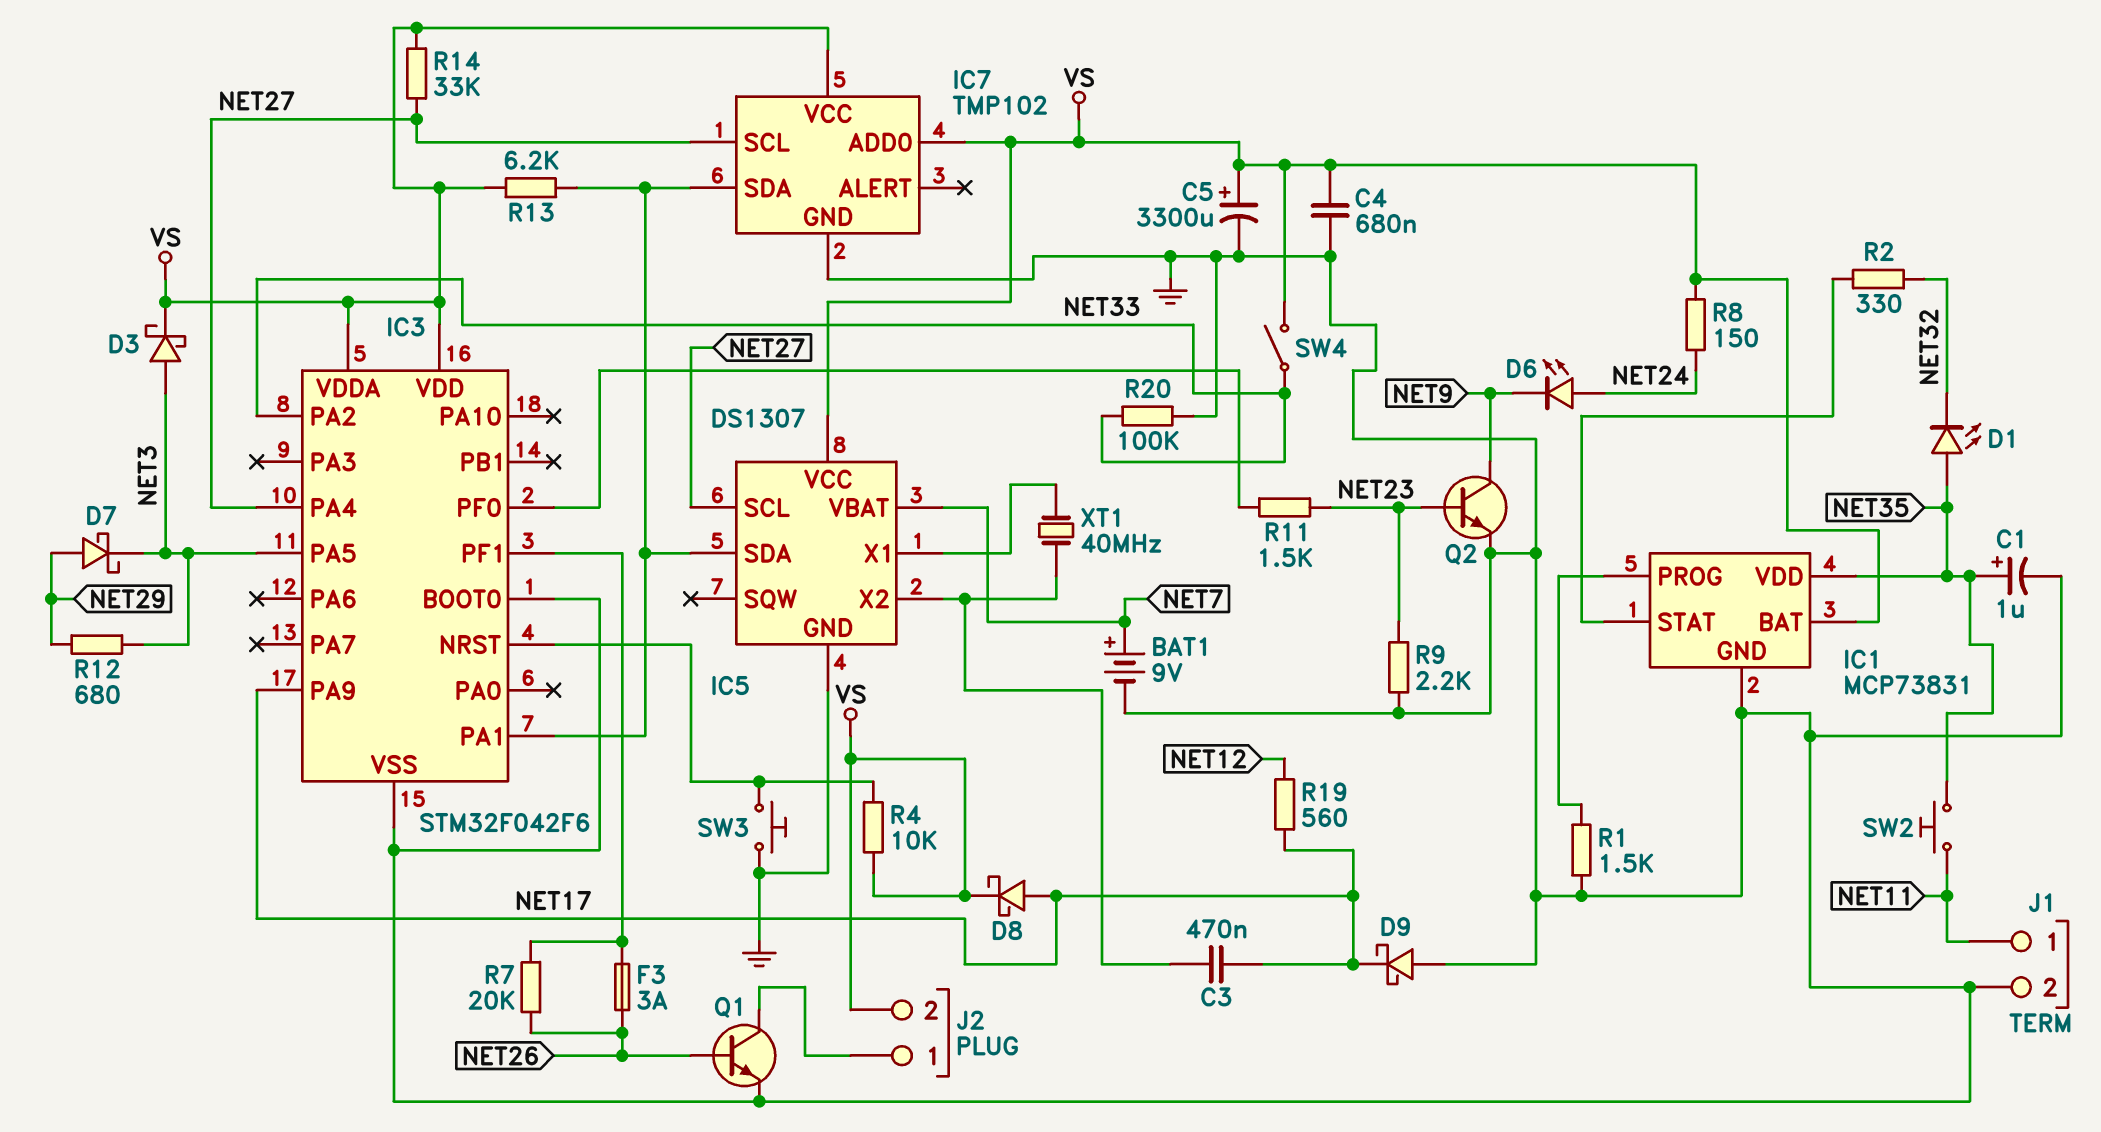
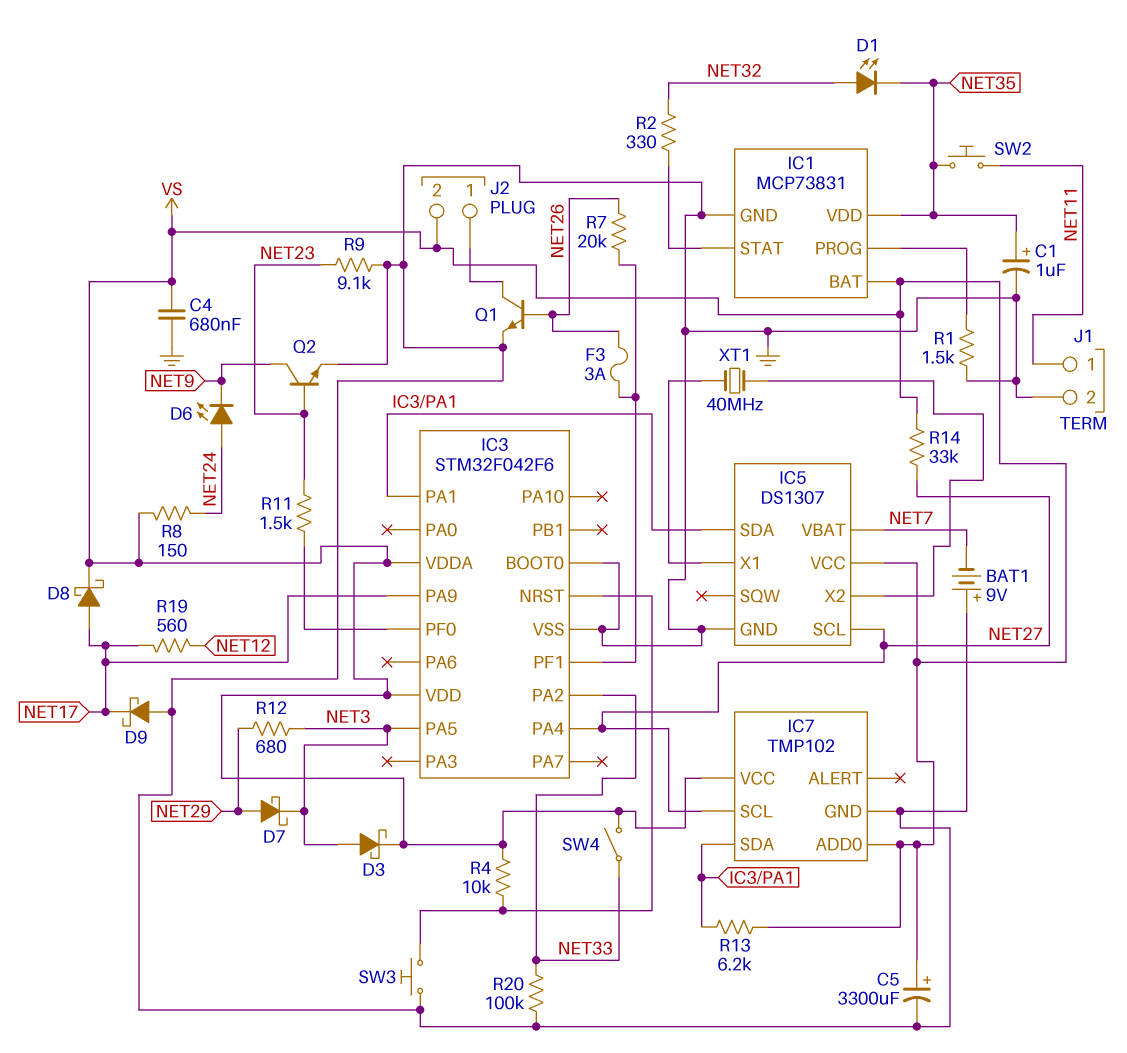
BAT1: 9V (plus NET7, minus GND) -> 9V (plus GND, minus NET7)
C3: 470nF (IC5/X2, NET17) -> none
D1: LED (A NET35, K NET32) -> LED (A NET32, K NET35)
R9: 2.2k (GND, NET23) -> 9.1k (GND, NET23)

